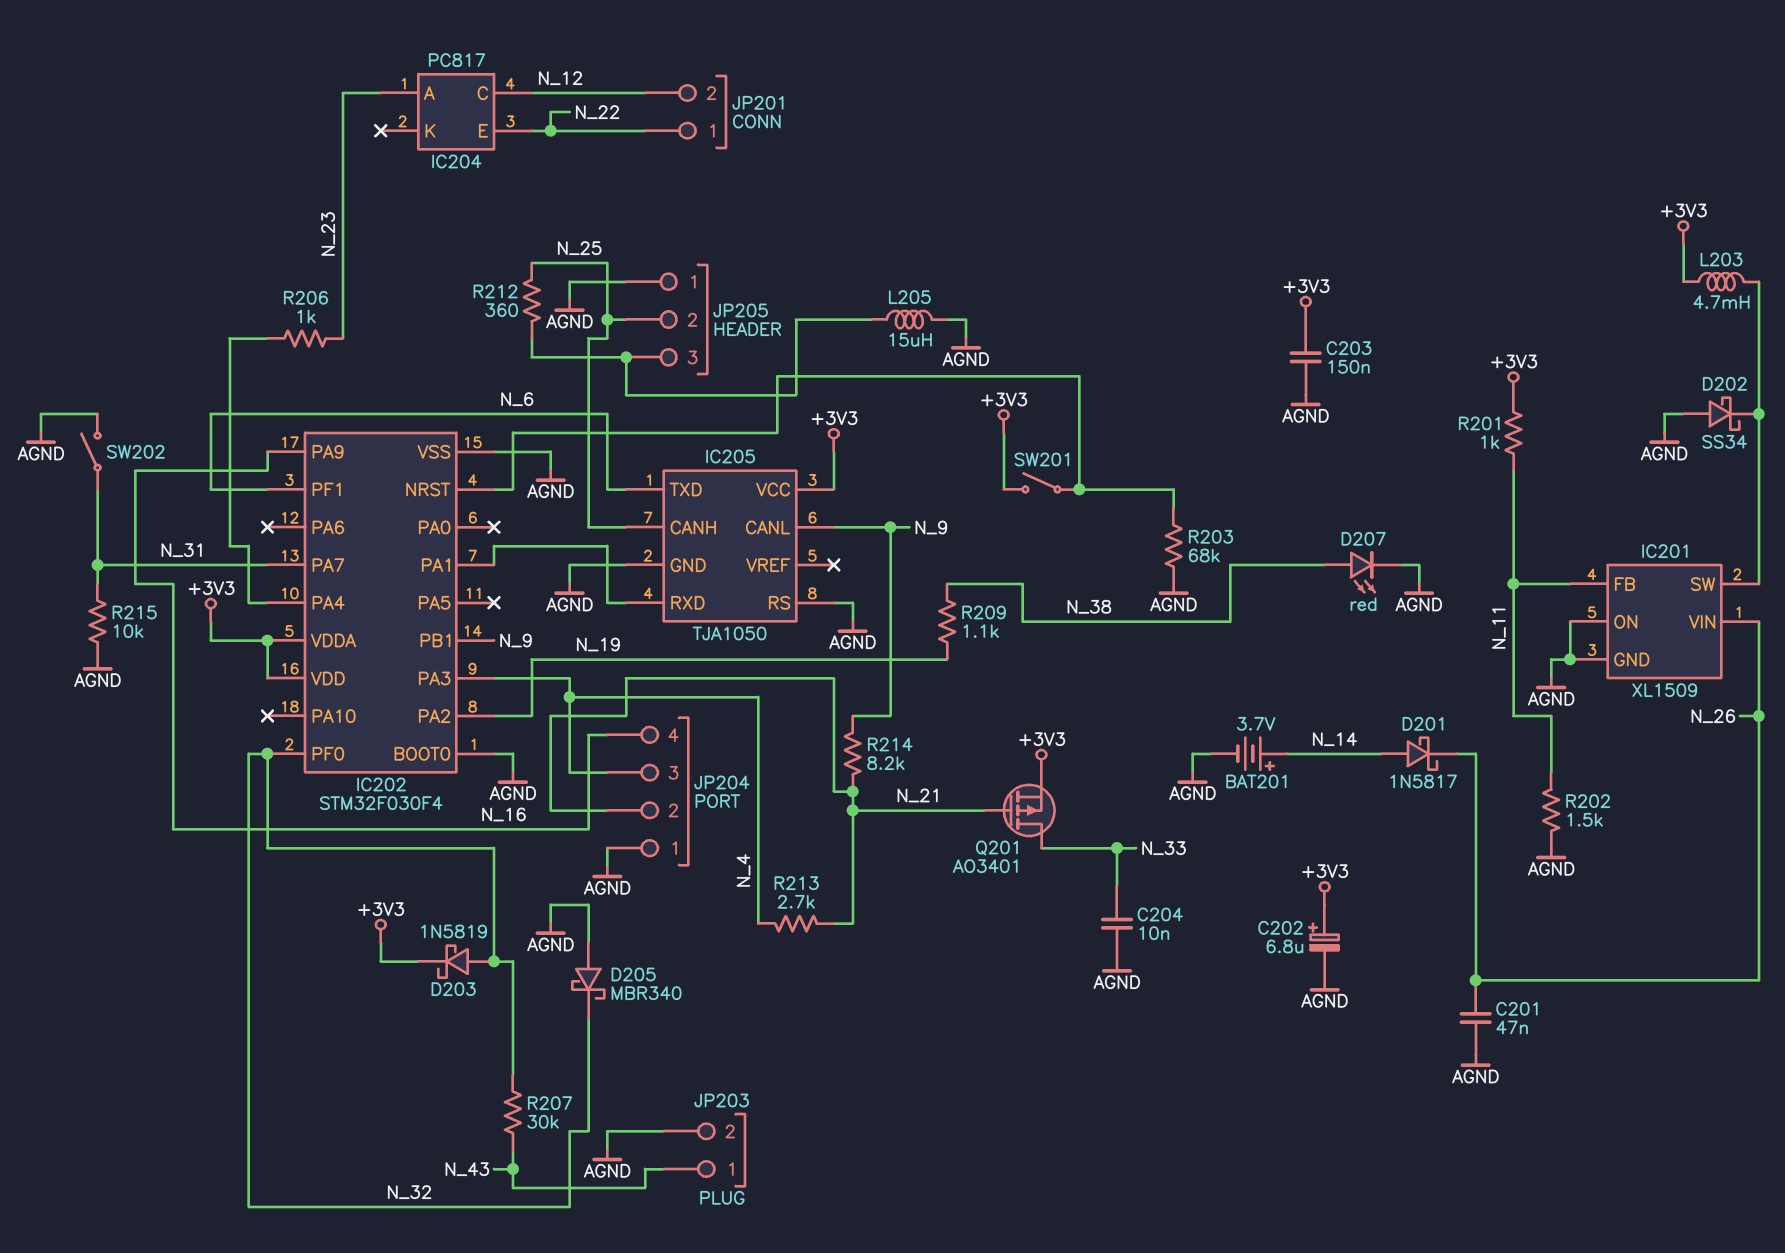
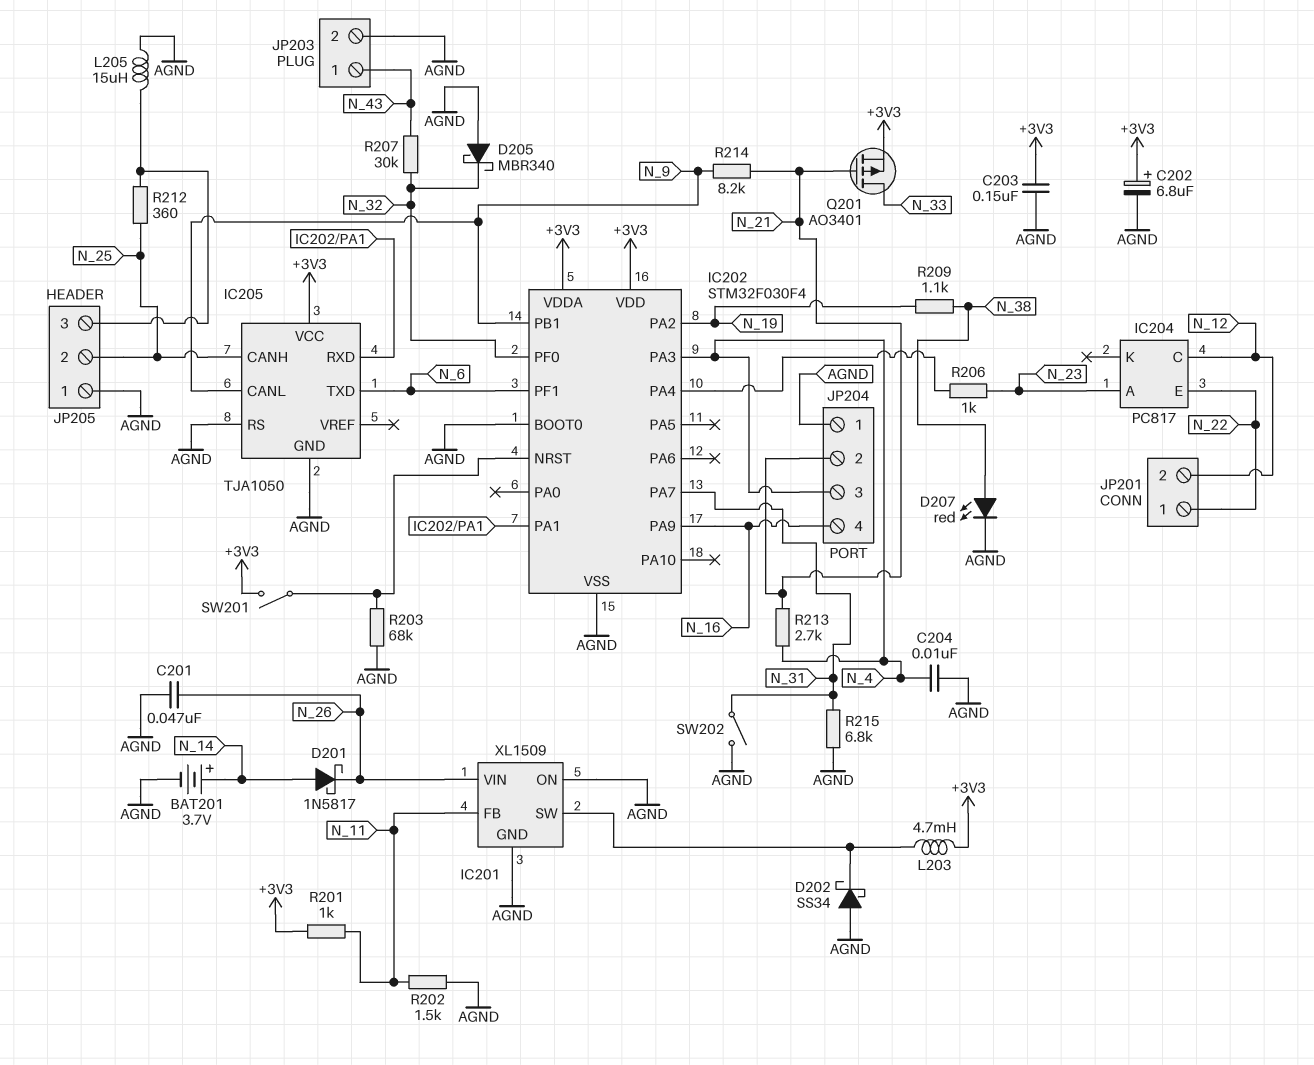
C204: 10nF (AGND, N_33) -> 10nF (AGND, N_4)
D203: schottky 1N5819 (A N_32, K +3V3) -> none
R215: 10k (AGND, N_31) -> 6.8k (AGND, N_31)

